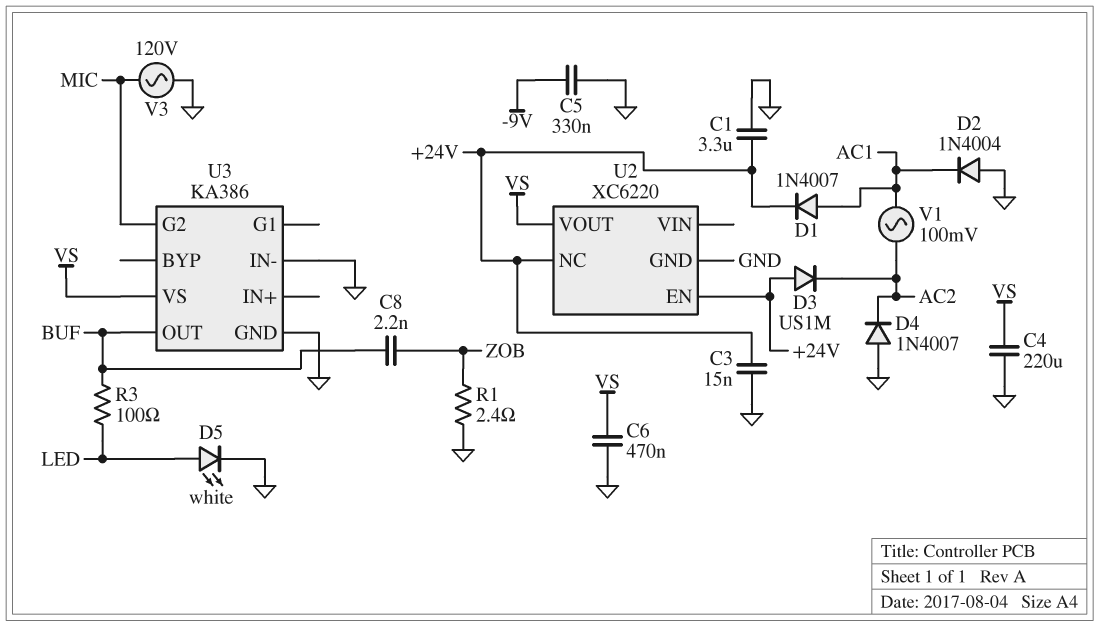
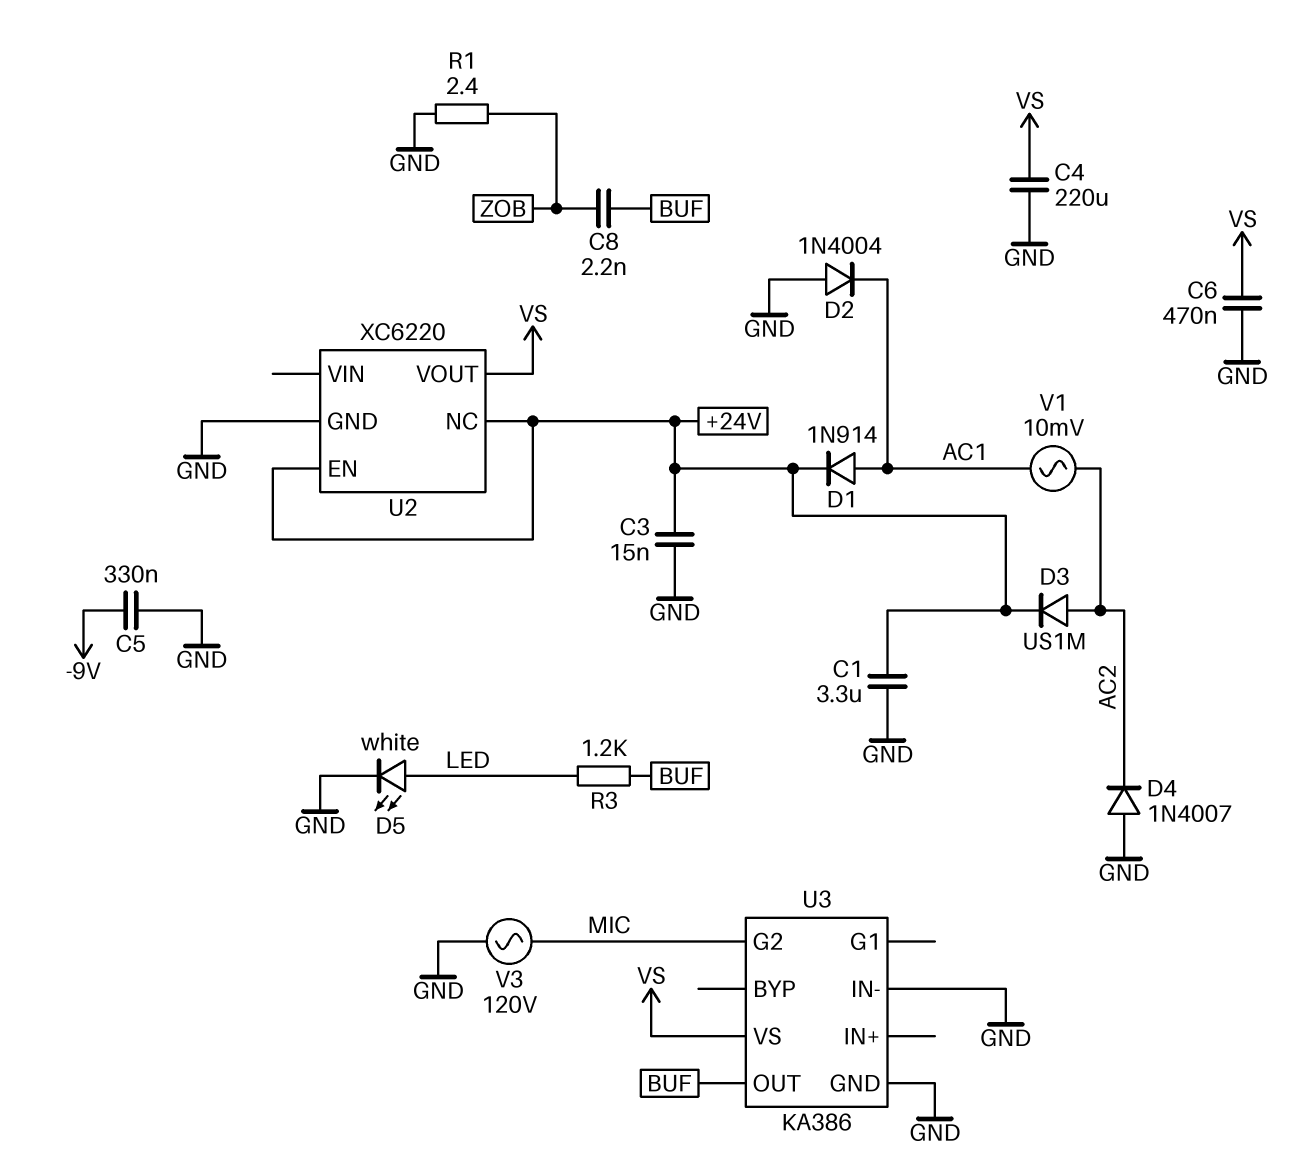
D1: diode 1N4007 (A AC1, K +24V) -> diode 1N914 (A AC1, K +24V)
D3: diode US1M (A +24V, K AC2) -> diode US1M (A AC2, K +24V)
R3: 100 (BUF, LED) -> 1.2k (BUF, LED)
V1: AC 100mV (AC1, AC2) -> AC 10mV (AC1, AC2)

